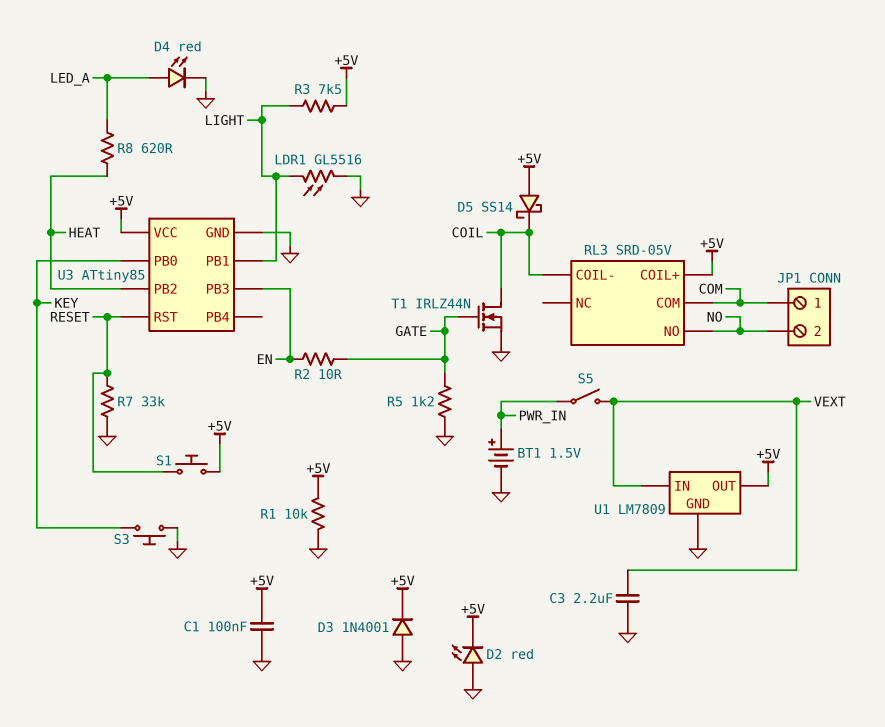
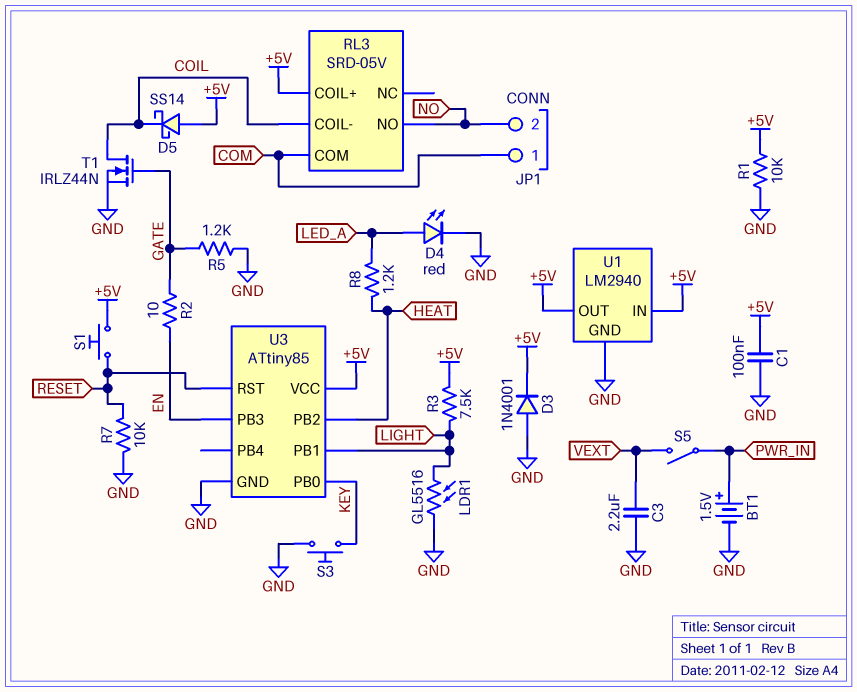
D2: LED red (A GND, K +5V) -> none
R7: 33k (GND, RESET) -> 10k (GND, RESET)
R8: 620 (HEAT, LED_A) -> 1.2k (HEAT, LED_A)
U1: LM7809 -> LM2940
U1 pin IN: VEXT -> +5V

